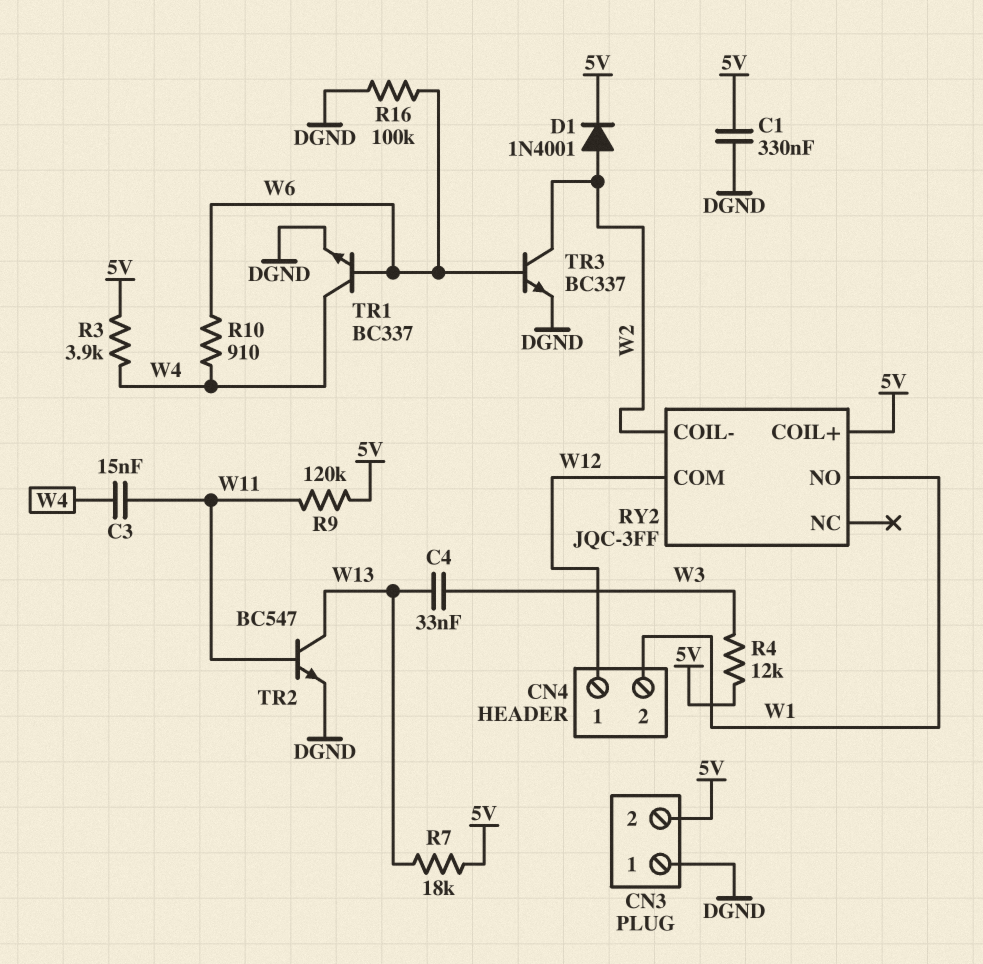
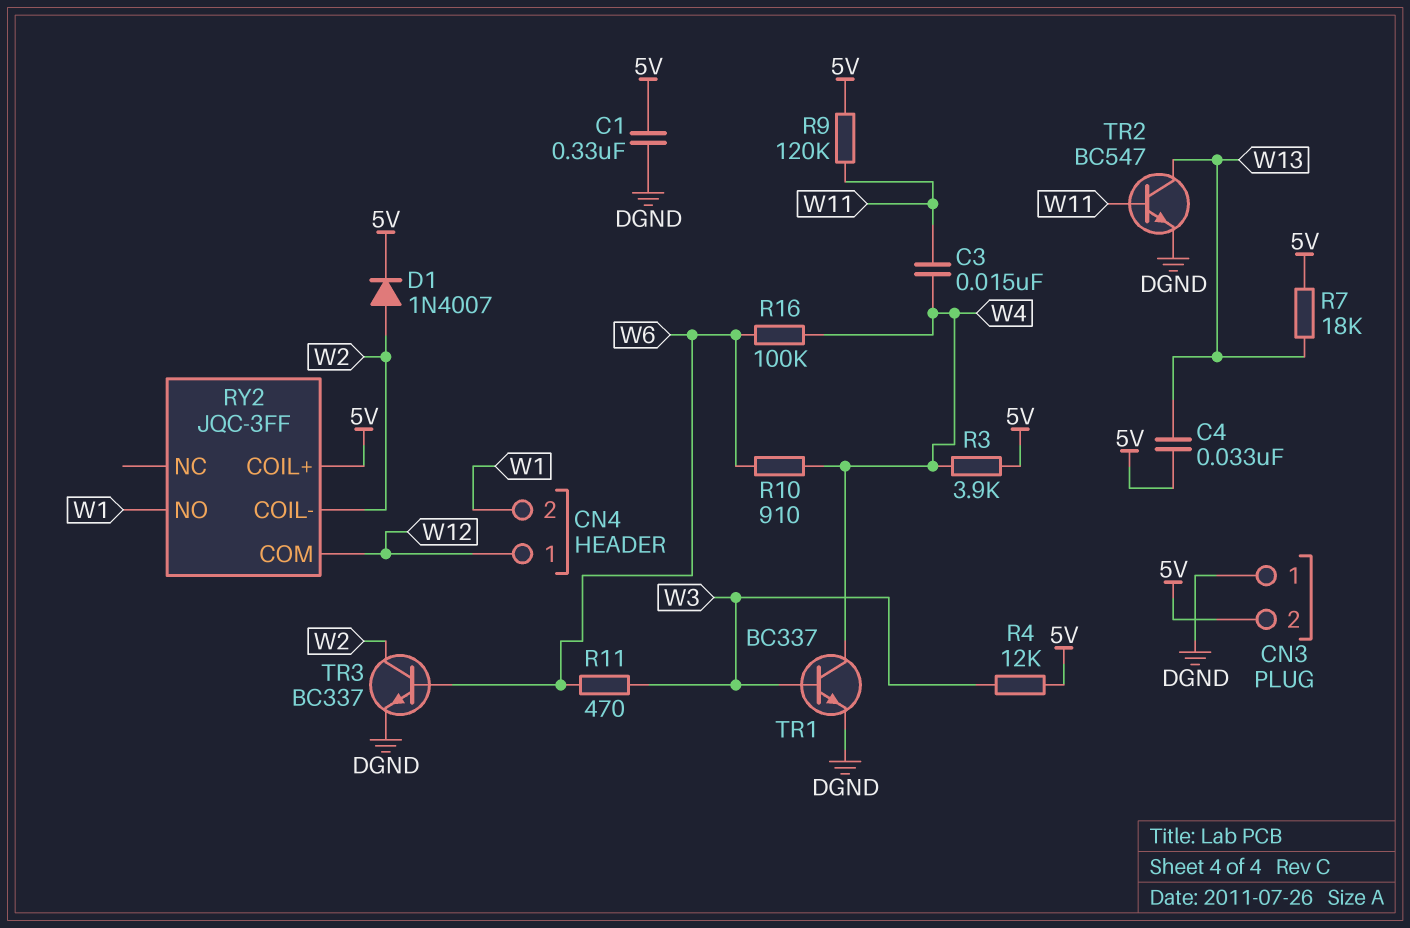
C4: 33nF (W3, W13) -> 33nF (5V, W13)
D1: diode 1N4001 (A W2, K 5V) -> diode 1N4007 (A W2, K 5V)
R11: none -> 470 (W3, W6)
R16: 100k (DGND, W6) -> 100k (W4, W6)
TR1: NPN BC337 (B W6, C W4, E DGND) -> NPN BC337 (B W3, C W4, E DGND)

